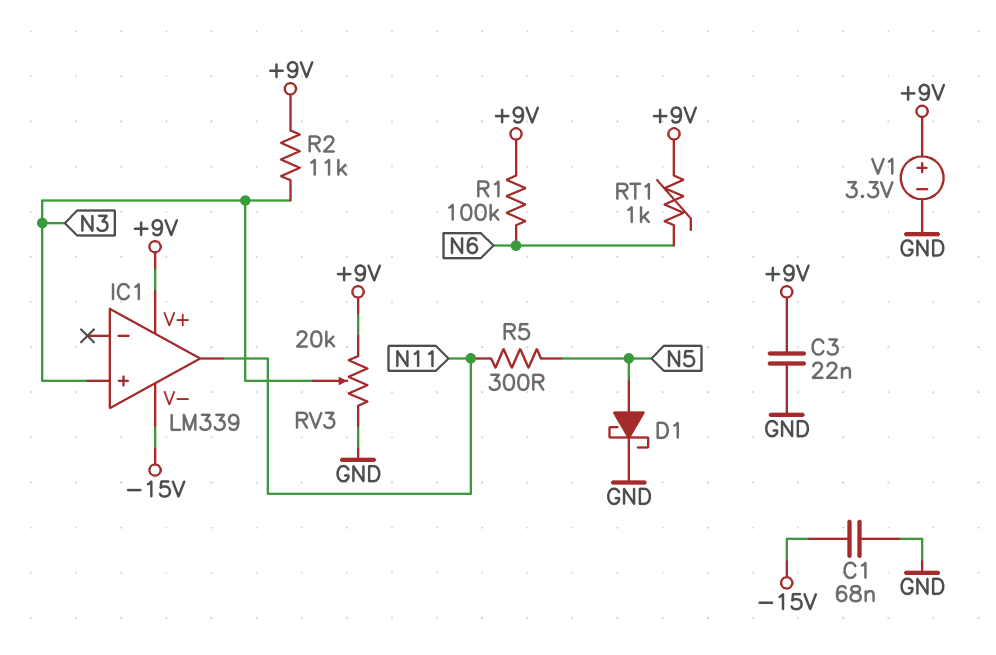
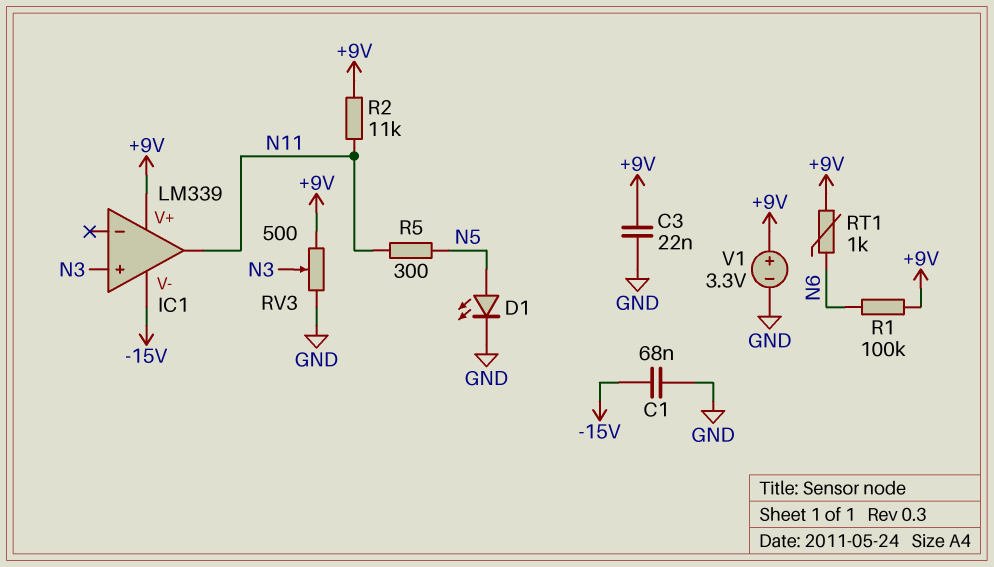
D1: schottky (A N5, K GND) -> LED (A N5, K GND)
R2: 11k (+9V, N3) -> 11k (+9V, N11)
RV3: 20k (+9V, GND, wiper N3) -> 500 (+9V, GND, wiper N3)

